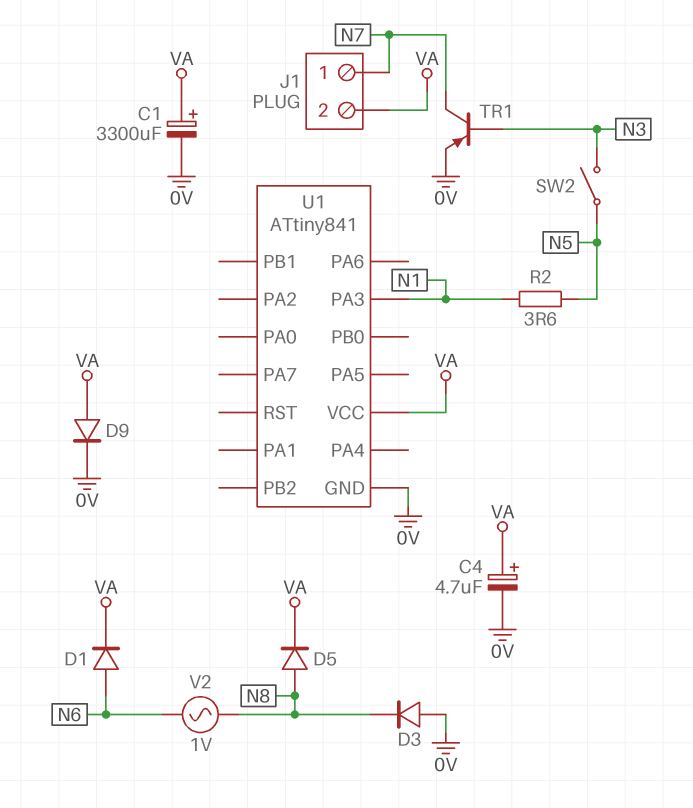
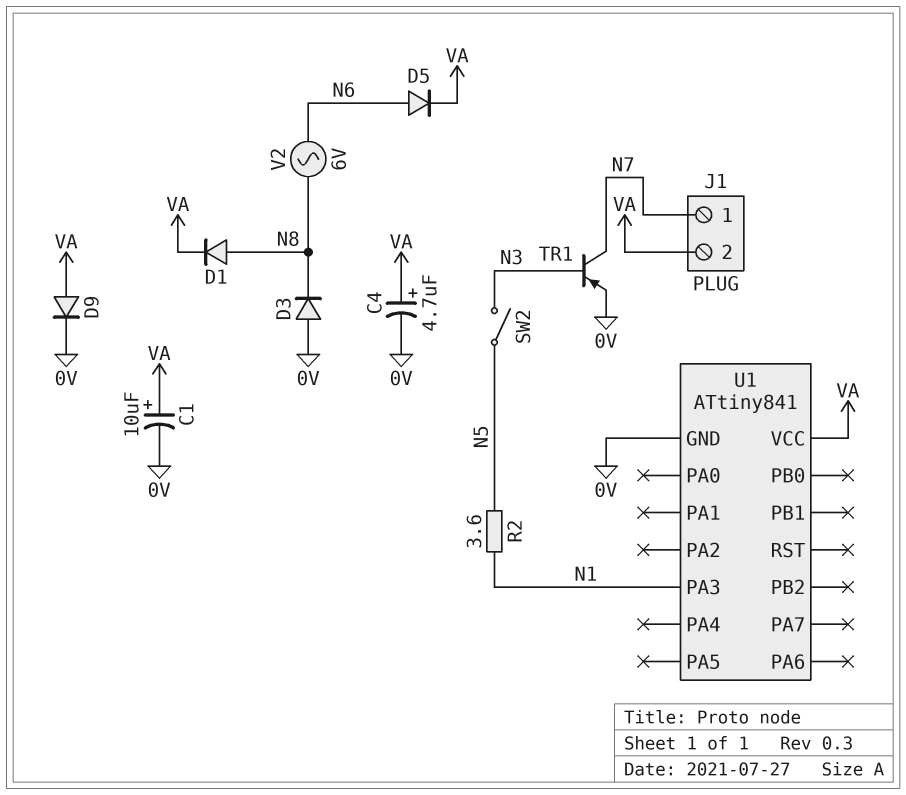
C1: 3300uF (plus VA, minus 0V) -> 10uF (plus VA, minus 0V)
D1: diode (A N6, K VA) -> diode (A N8, K VA)
D5: diode (A N8, K VA) -> diode (A N6, K VA)
V2: AC 1V (N6, N8) -> AC 6V (N6, N8)

